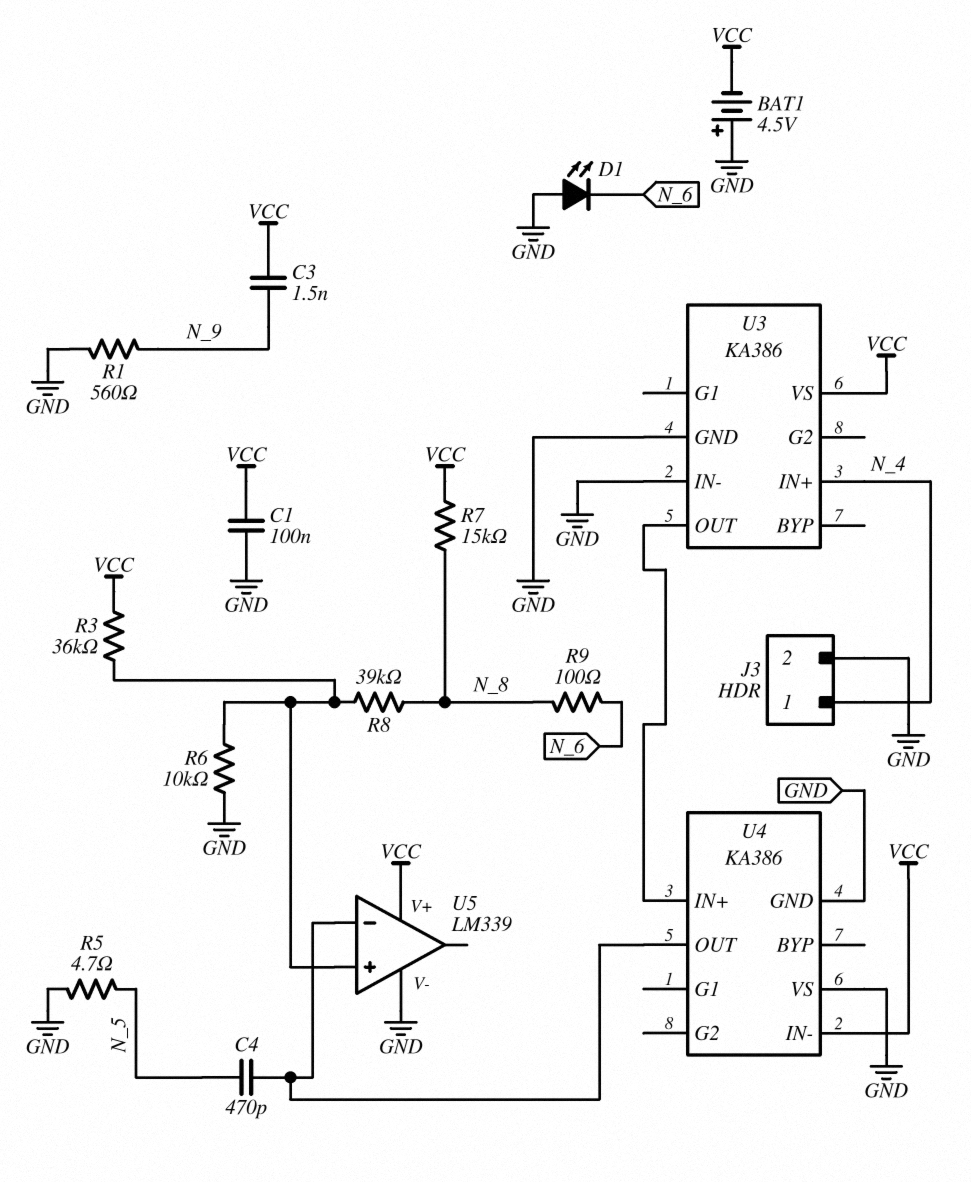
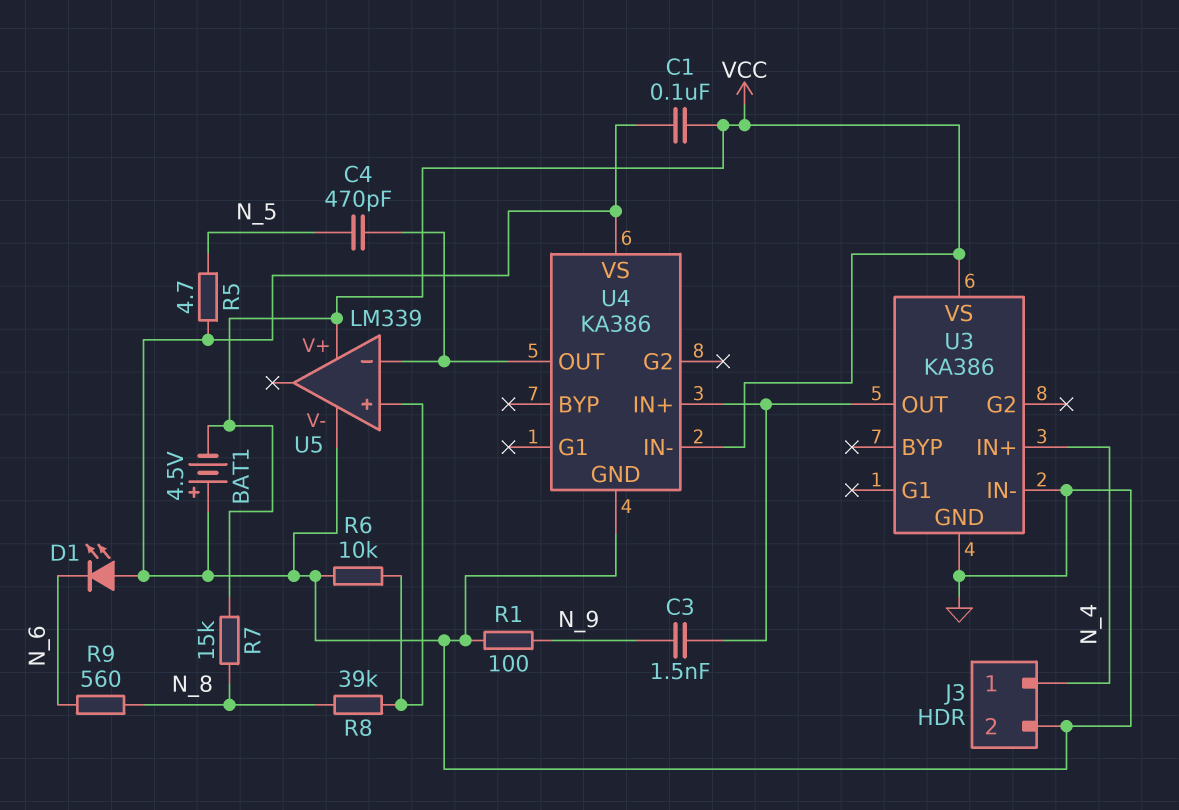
C3: 1.5nF (N_9, VCC) -> 1.5nF (N_9, U3/OUT)
R1: 560 (GND, N_9) -> 100 (GND, N_9)
R3: 36k (U5/in+, VCC) -> none
R9: 100 (N_6, N_8) -> 560 (N_6, N_8)

